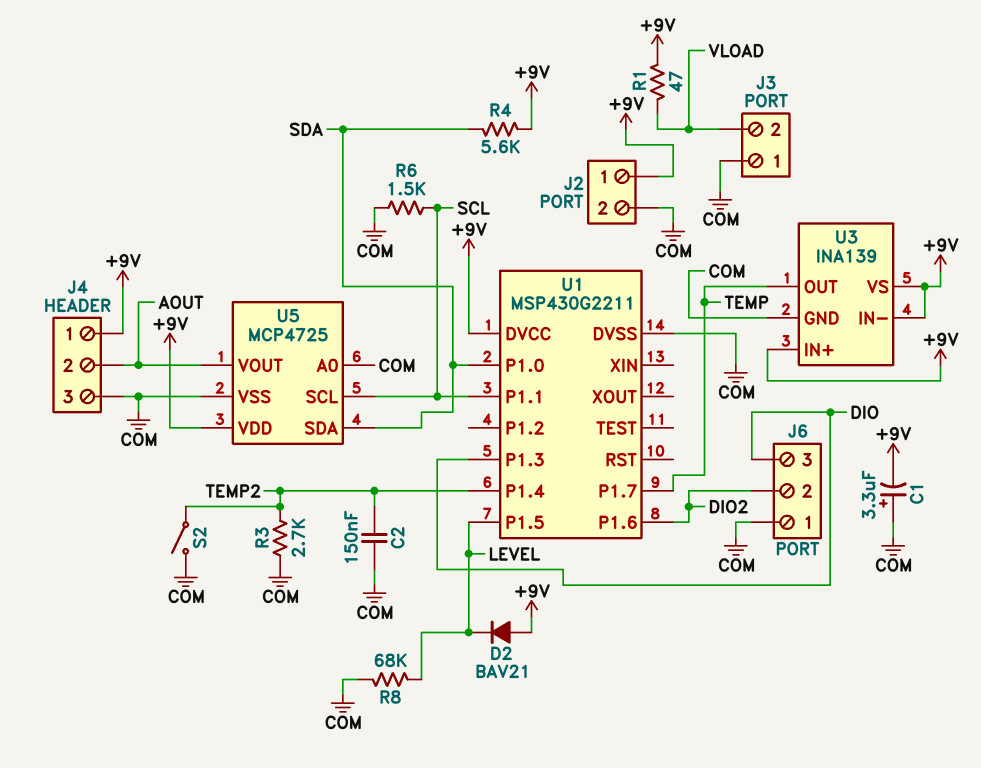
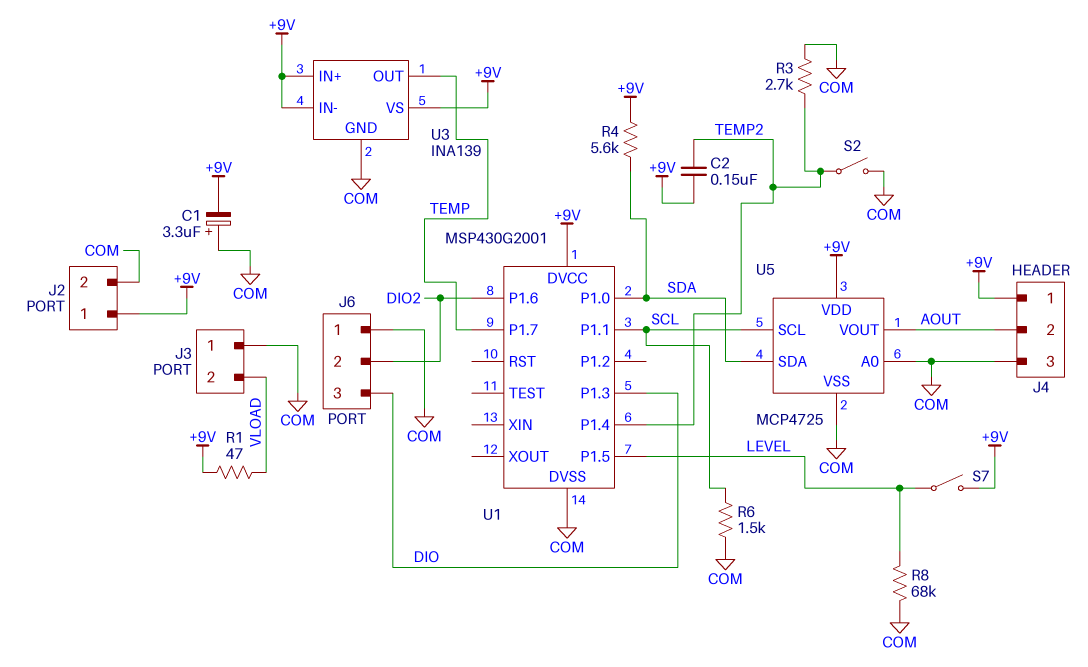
C2: 150nF (COM, TEMP2) -> 150nF (+9V, TEMP2)
D2: diode BAV21 (A +9V, K LEVEL) -> none
S7: none -> switch (+9V, LEVEL)
U1: MSP430G2211 -> MSP430G2001

